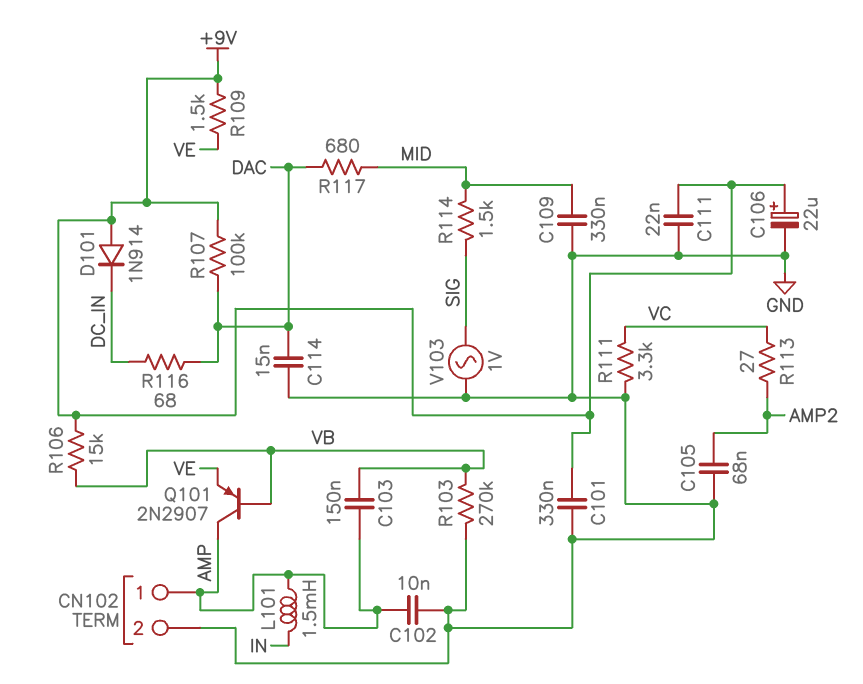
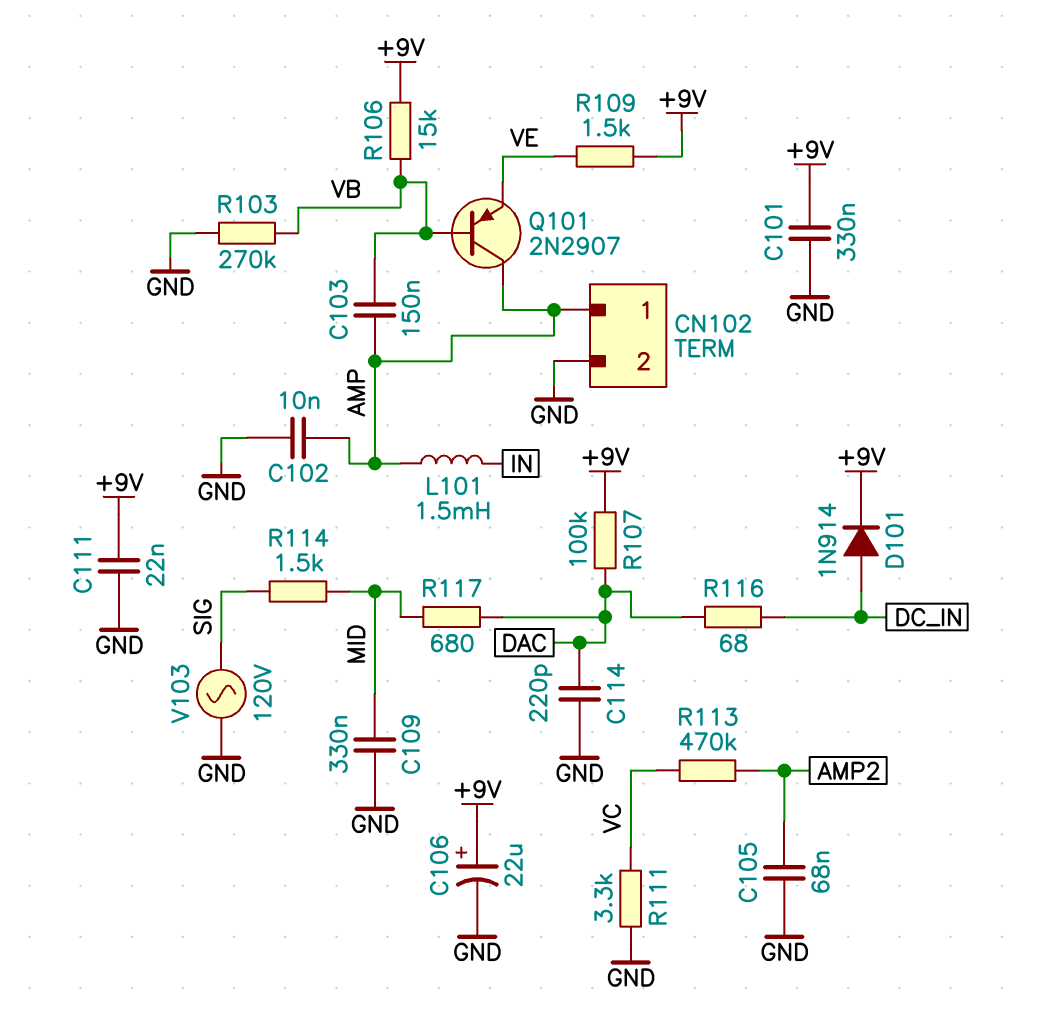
C114: 15nF (DAC, GND) -> 220pF (DAC, GND)
D101: diode 1N914 (A +9V, K DC_IN) -> diode 1N914 (A DC_IN, K +9V)
R113: 27 (AMP2, VC) -> 470k (AMP2, VC)
V103: AC 1V (GND, SIG) -> AC 120V (GND, SIG)

